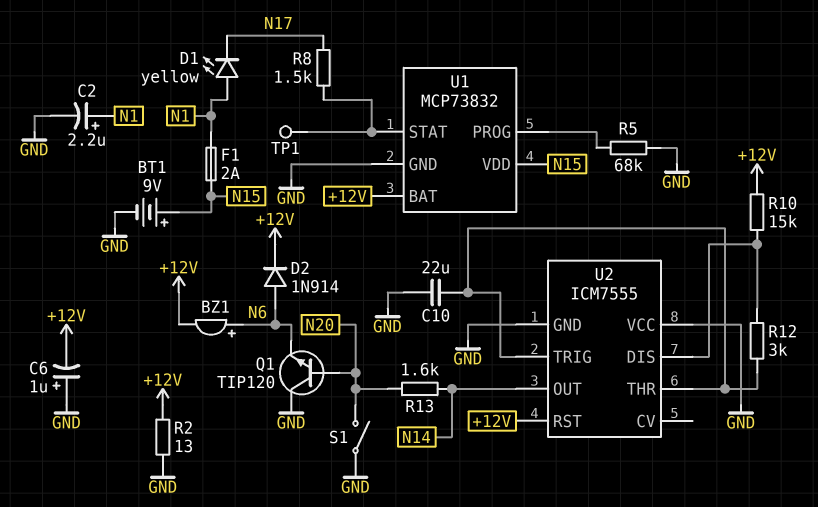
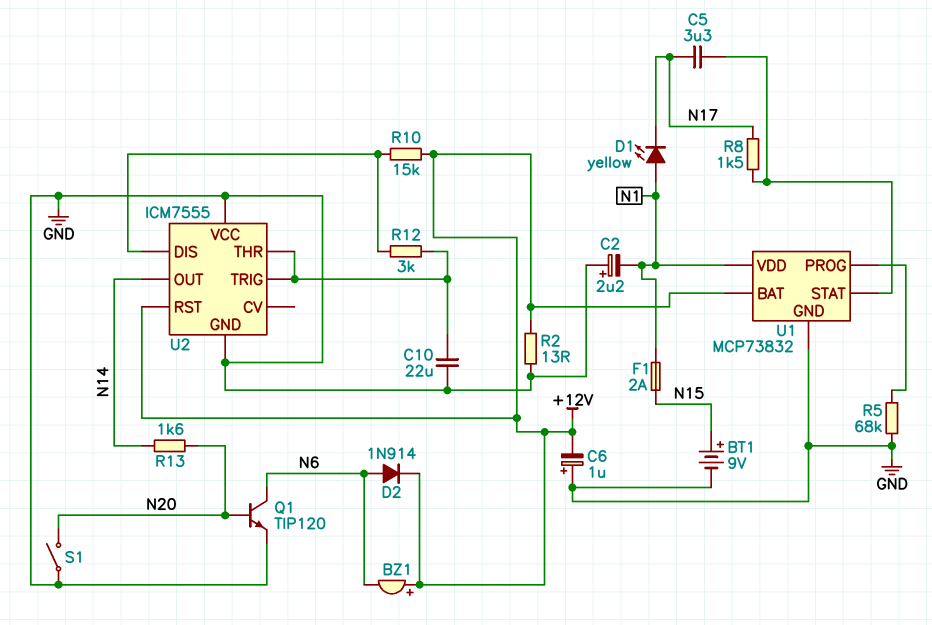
BZ1: buzzer (plus N6, minus +12V) -> buzzer (plus +12V, minus N6)
C2: 2.2uF (plus N1, minus GND) -> 2.2uF (plus GND, minus N1)
C5: none -> 3.3uF (N17, U1/STAT)
Q1: NPN TIP120 (B N20, C GND, E N6) -> NPN TIP120 (B N20, C N6, E GND)
TP1: test point (U1/STAT) -> none
U1 pin VDD: N15 -> N1

